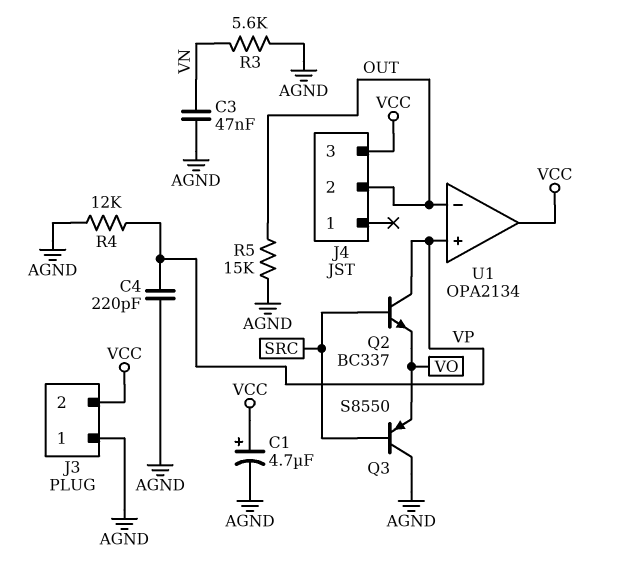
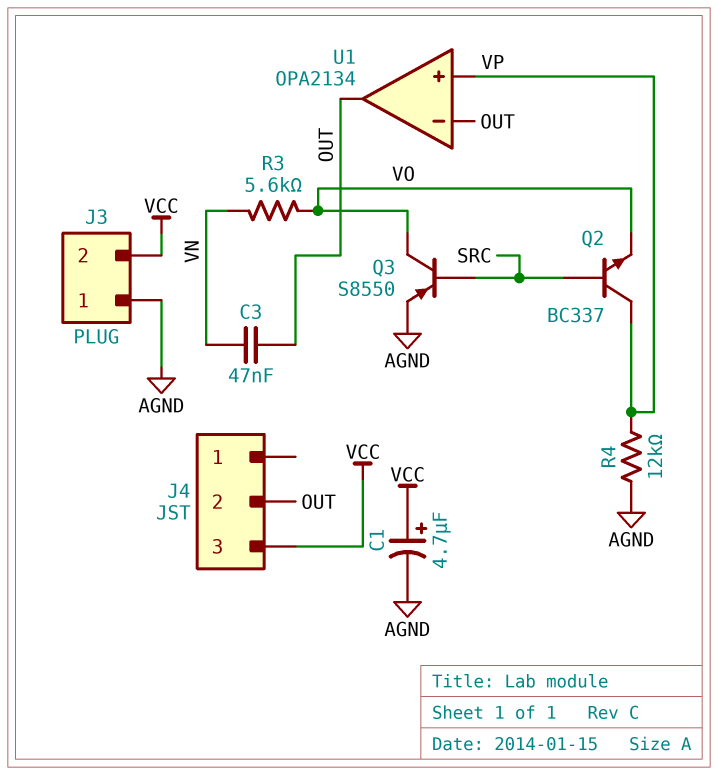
C3: 47nF (AGND, VN) -> 47nF (OUT, VN)
C4: 220pF (AGND, VP) -> none
Q3: PNP S8550 (B SRC, C AGND, E VO) -> PNP S8550 (B SRC, C VO, E AGND)
R3: 5.6k (AGND, VN) -> 5.6k (VN, VO)
R5: 15k (AGND, OUT) -> none
U1 pin out: VCC -> OUT

